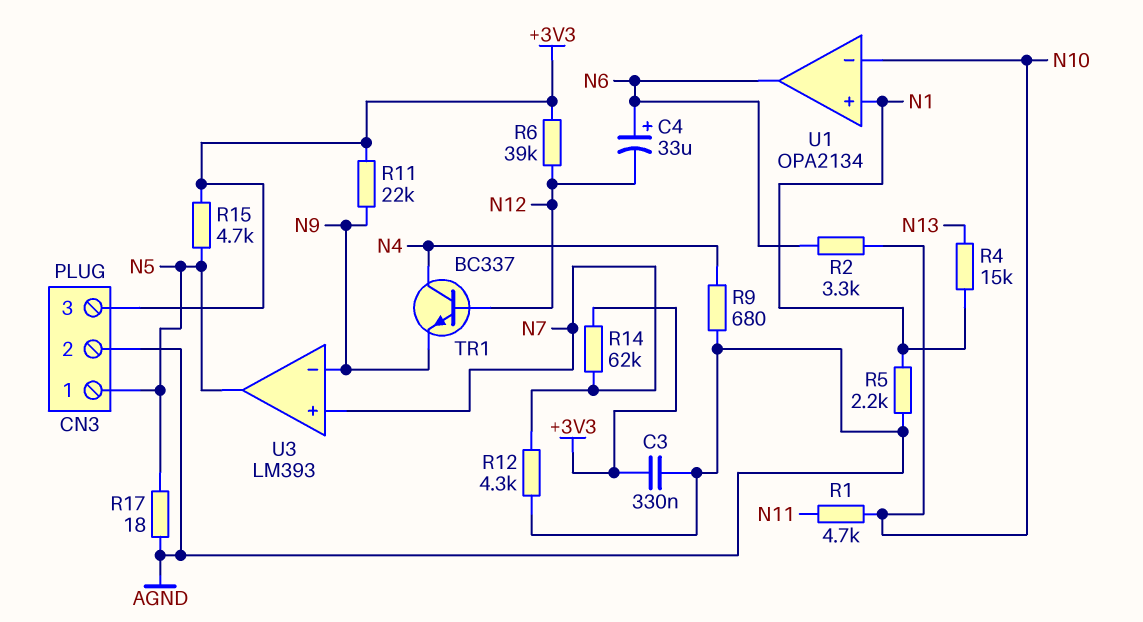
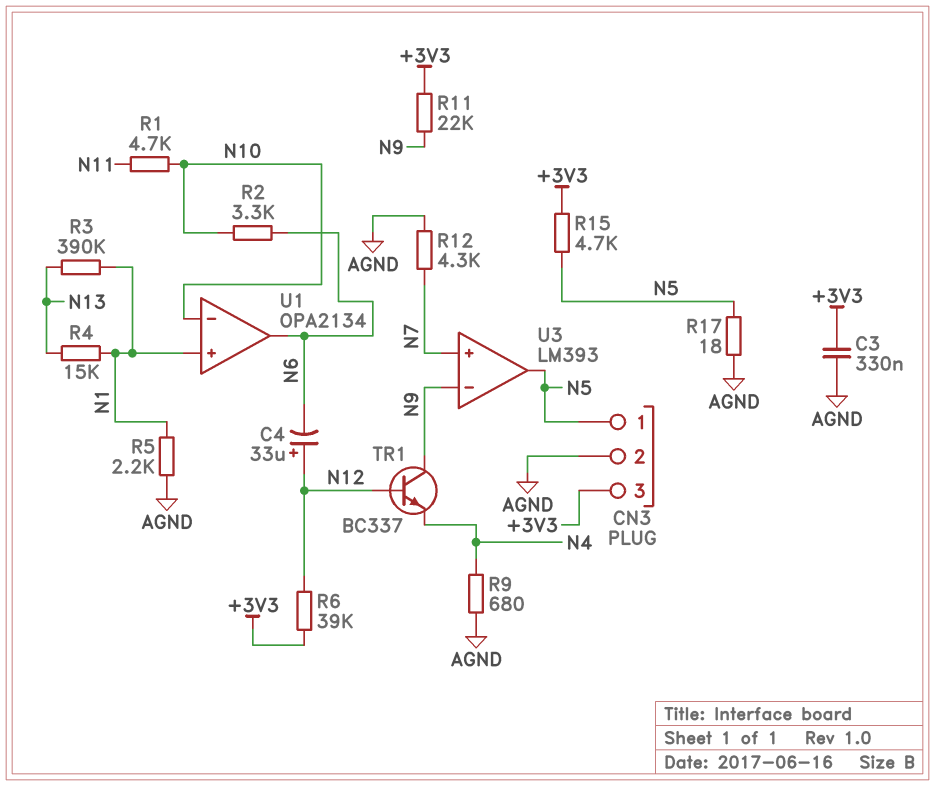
C4: 33uF (plus N6, minus N12) -> 33uF (plus N12, minus N6)
R3: none -> 390k (N1, N13)
R14: 62k (+3V3, N7) -> none
TR1: NPN BC337 (B N12, C N4, E N9) -> NPN BC337 (B N12, C N9, E N4)

